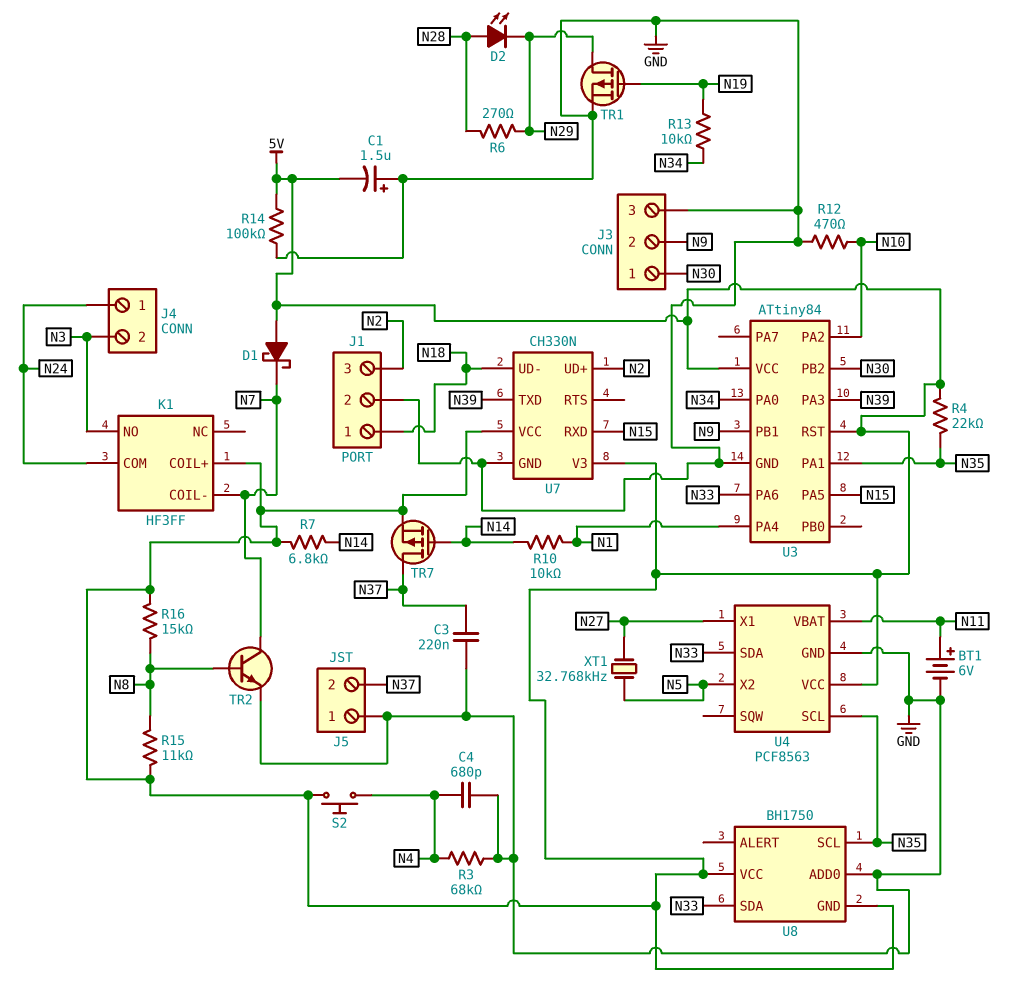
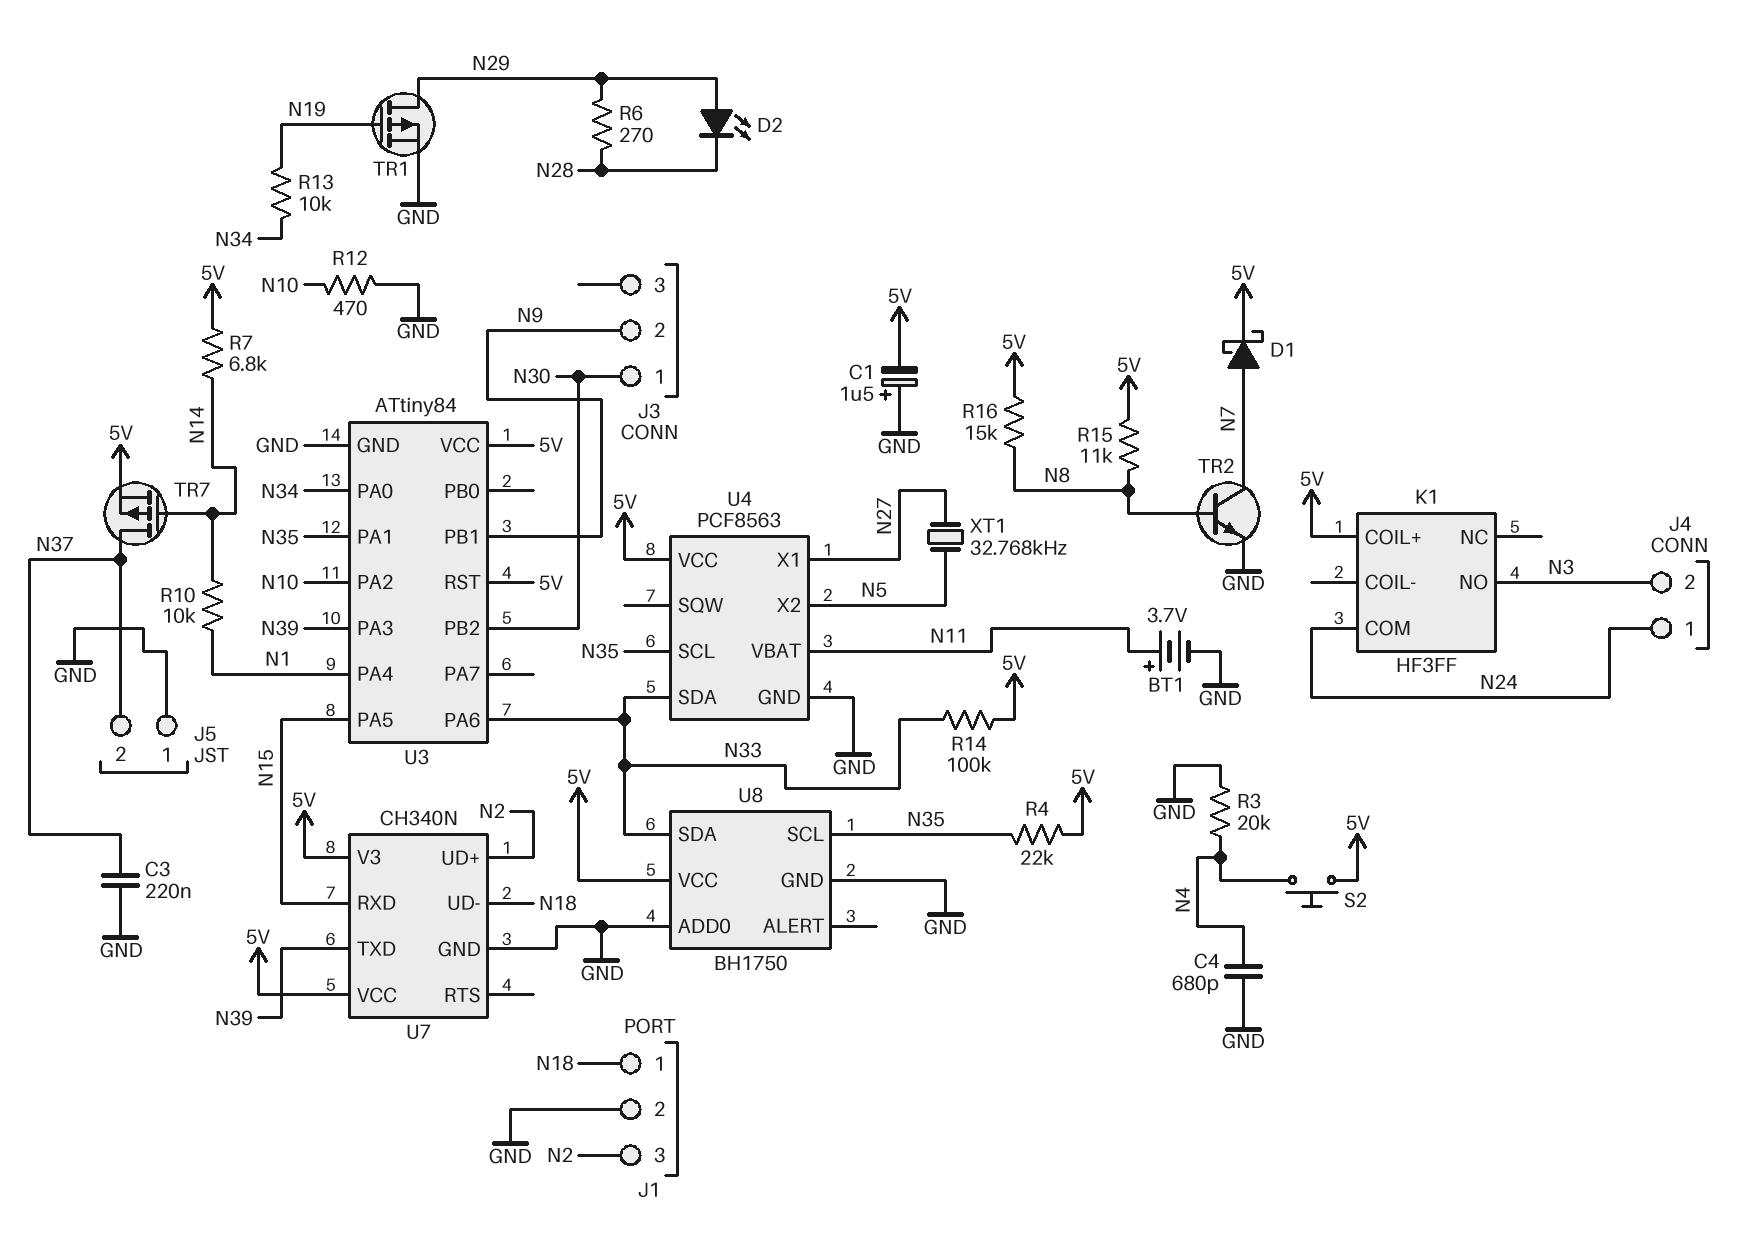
BT1: 6V (plus N11, minus GND) -> 3.7V (plus N11, minus GND)
D1: schottky (A 5V, K N7) -> schottky (A N7, K 5V)
D2: LED (A N28, K N29) -> LED (A N29, K N28)
J3 pin 3: GND -> none
K1 pin COIL-: N7 -> none
R3: 68k (GND, N4) -> 20k (GND, N4)
R14: 100k (5V, GND) -> 100k (5V, N33)
U7: CH330N -> CH340N
U8 pin GND: 5V -> GND

